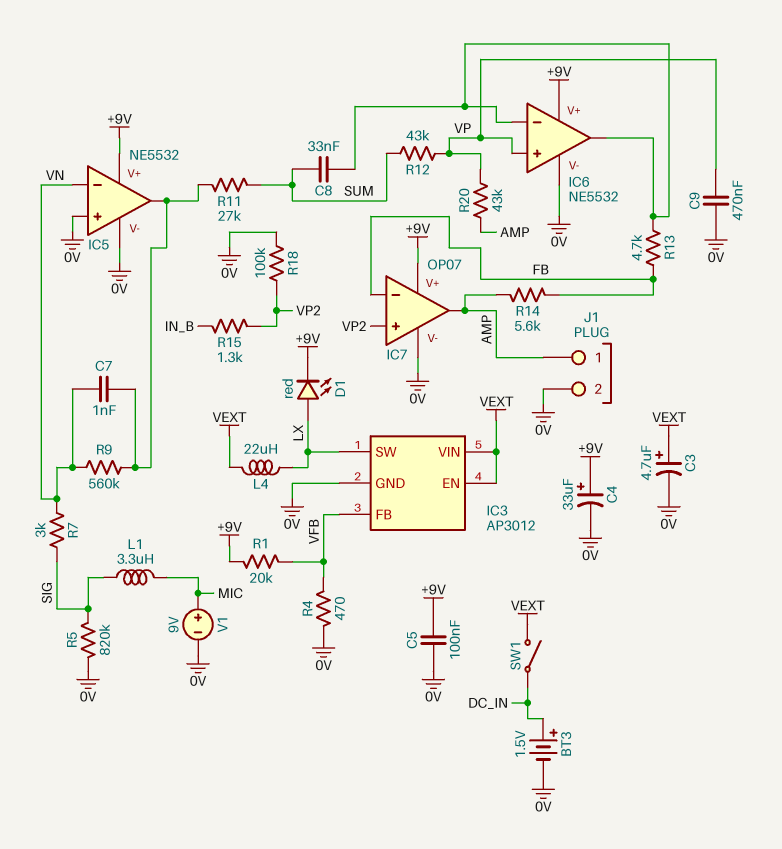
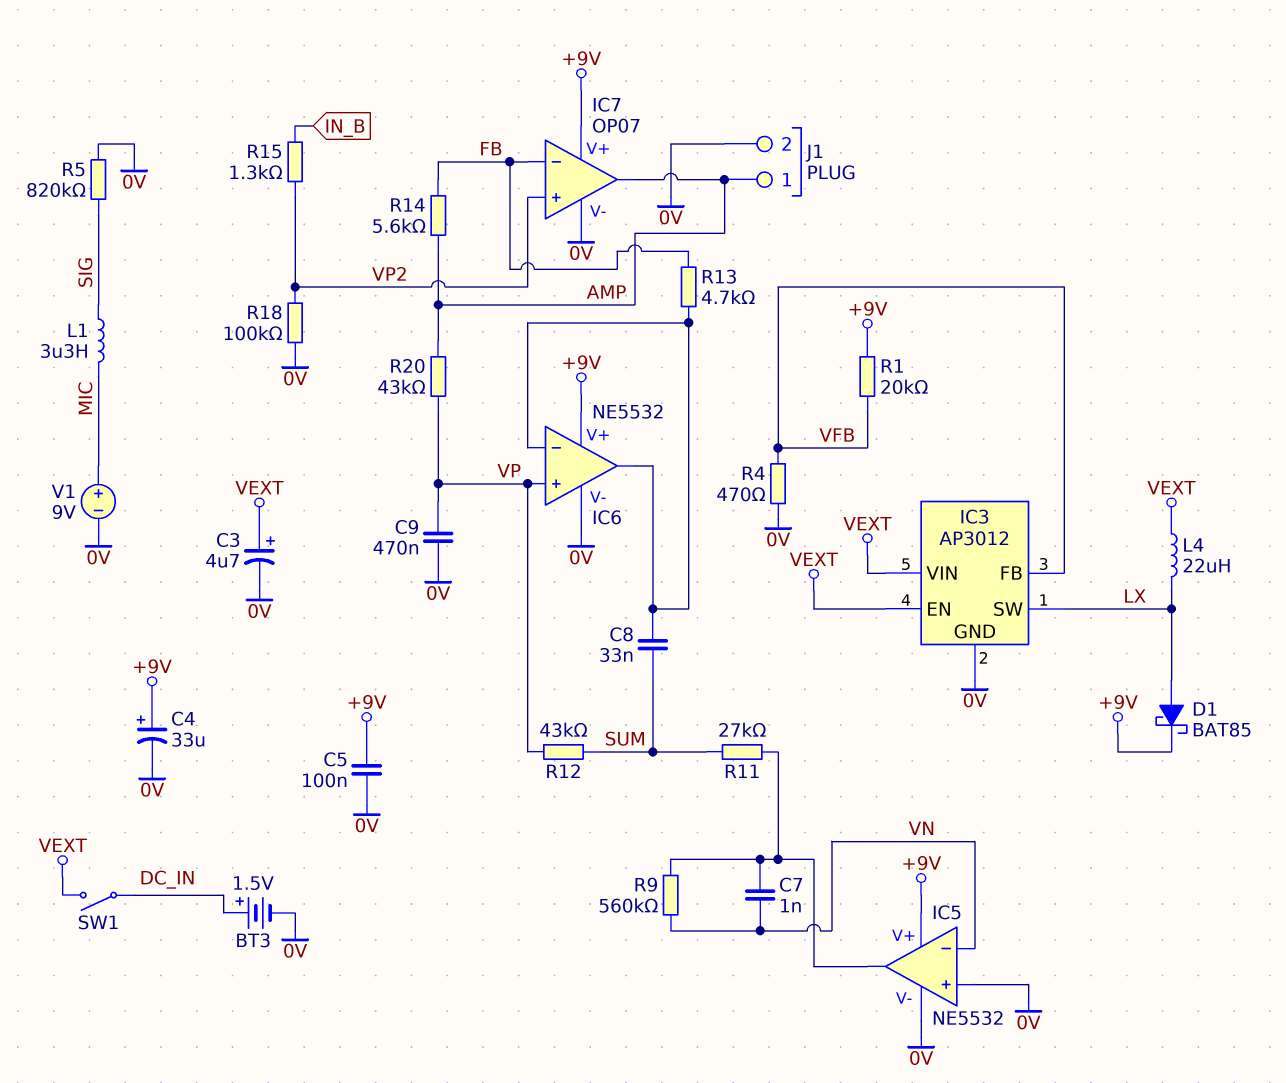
D1: LED red (A LX, K +9V) -> schottky BAT85 (A LX, K +9V)
R7: 3k (SIG, VN) -> none

